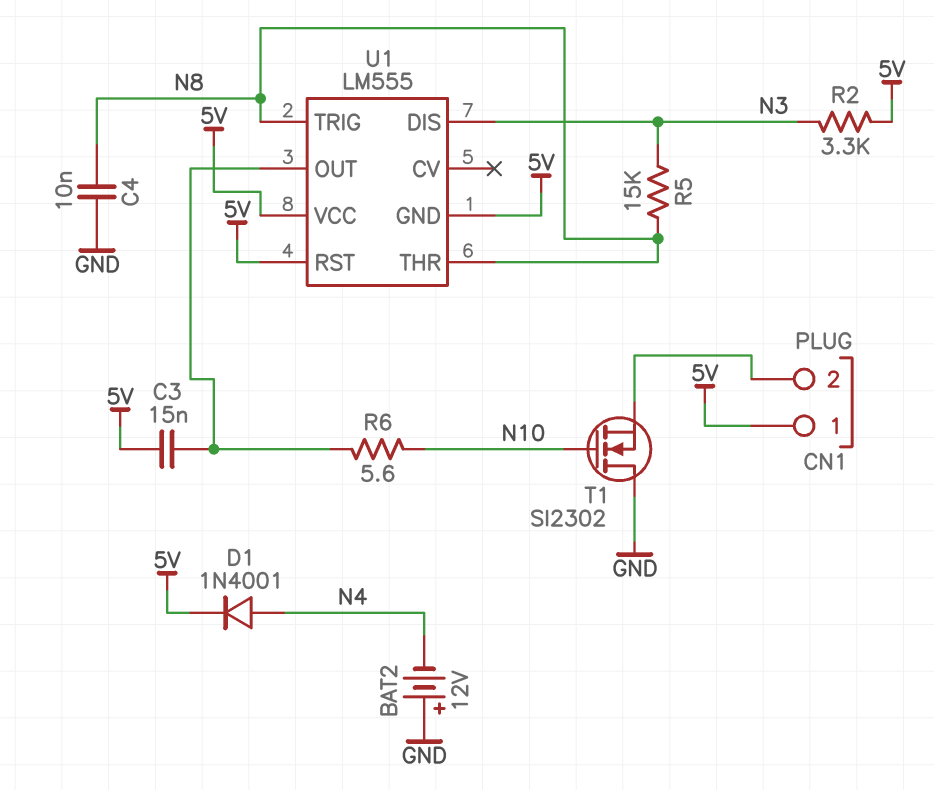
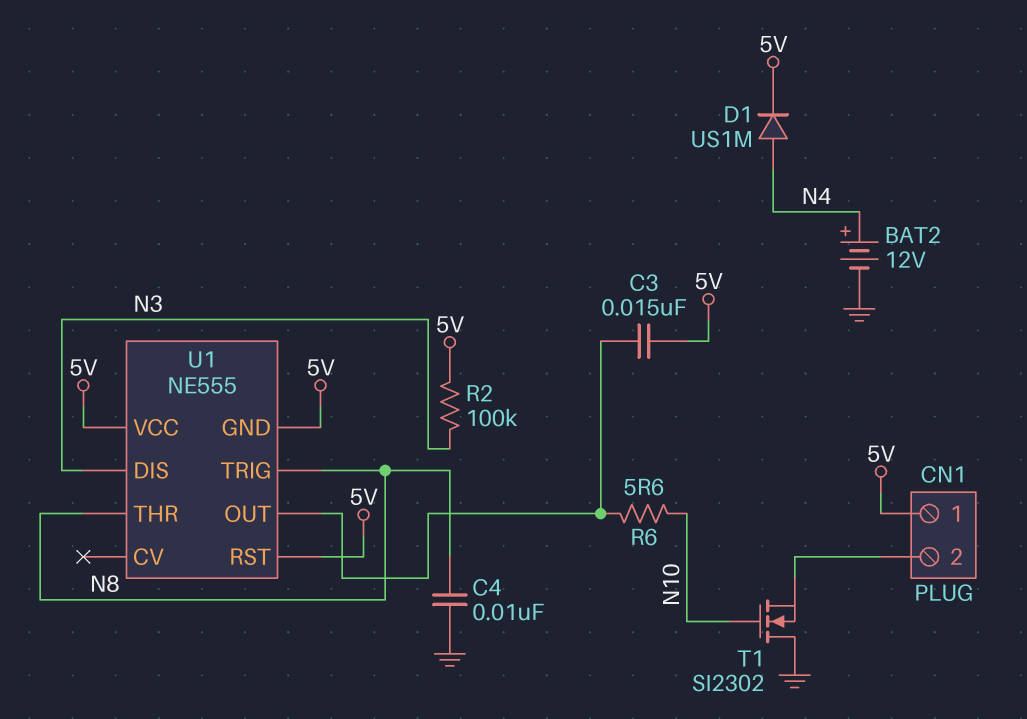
BAT2: 12V (plus GND, minus N4) -> 12V (plus N4, minus GND)
D1: diode 1N4001 (A N4, K 5V) -> diode US1M (A N4, K 5V)
R2: 3.3k (5V, N3) -> 100k (5V, N3)
R5: 15k (N3, N8) -> none
U1: LM555 -> NE555

